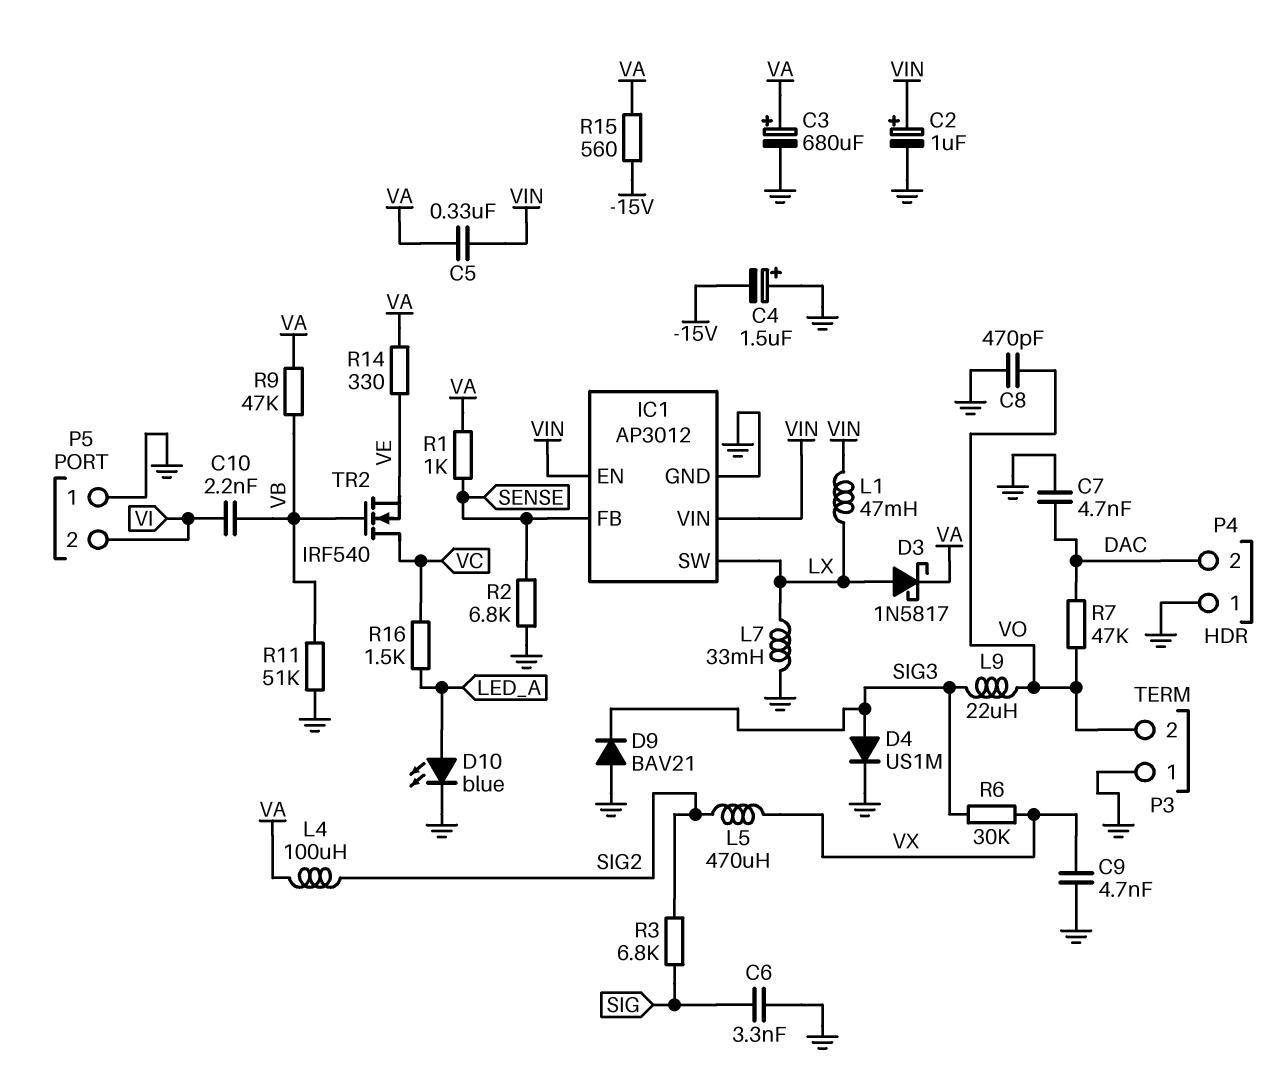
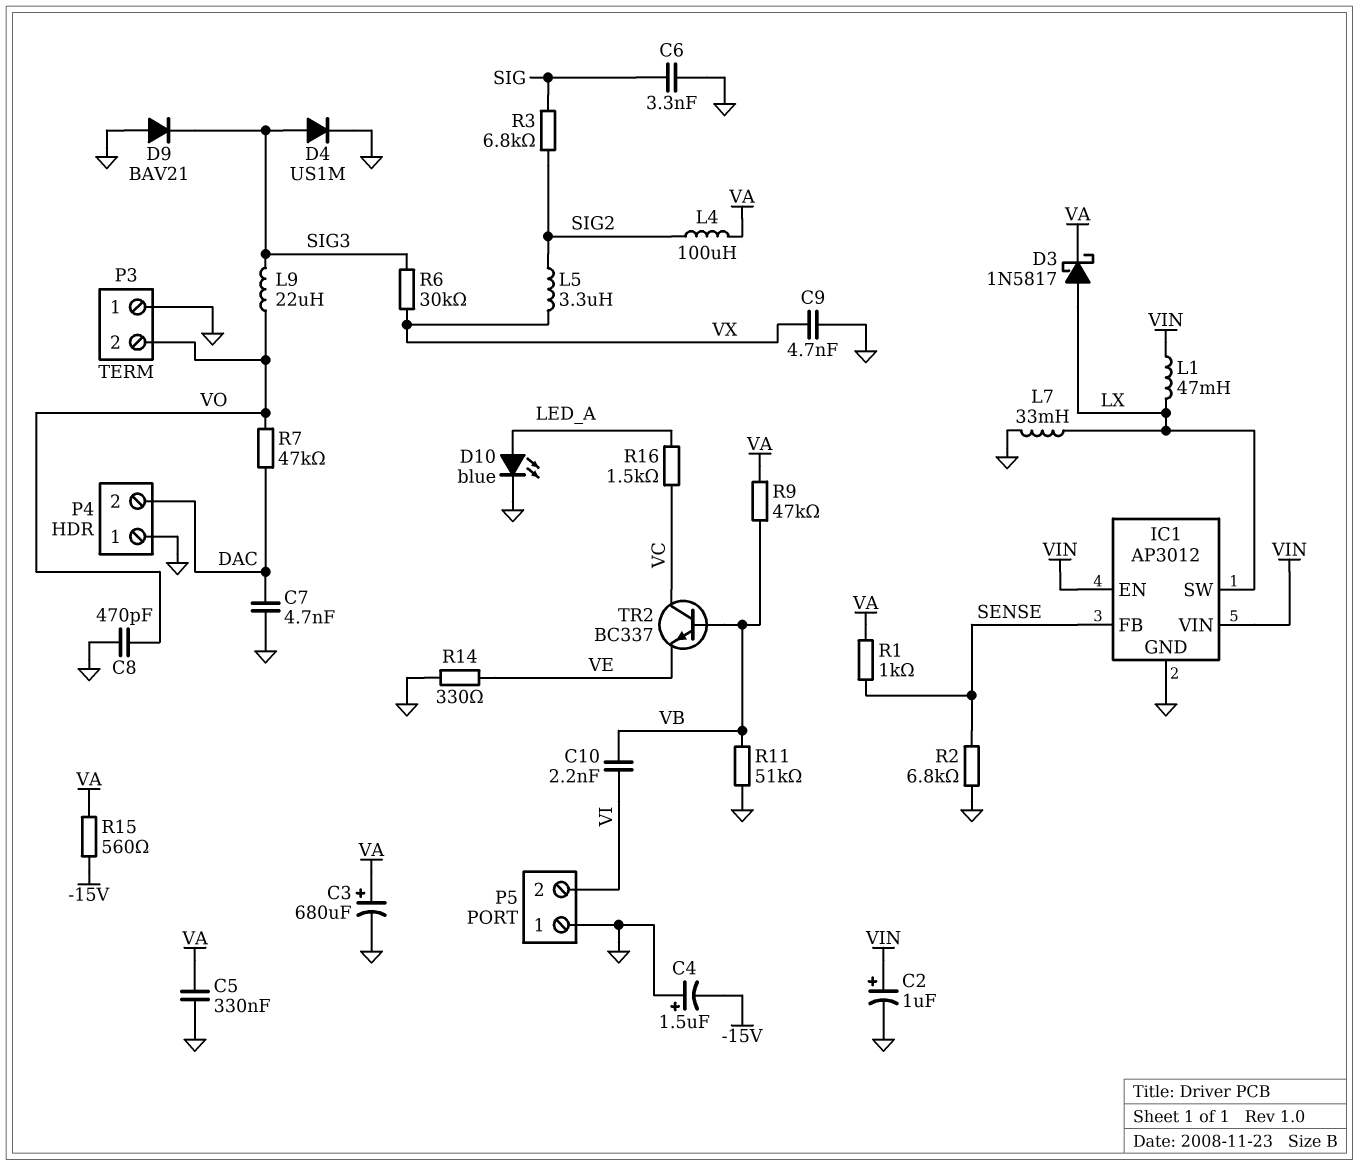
C5: 330nF (VA, VIN) -> 330nF (GND, VA)
L5: 470uH (SIG2, VX) -> 3.3uH (SIG2, VX)
R14: 330 (VA, VE) -> 330 (GND, VE)
TR2: NMOS IRF540 (G VB, D VC, S VE) -> NPN BC337 (B VB, C VC, E VE)

